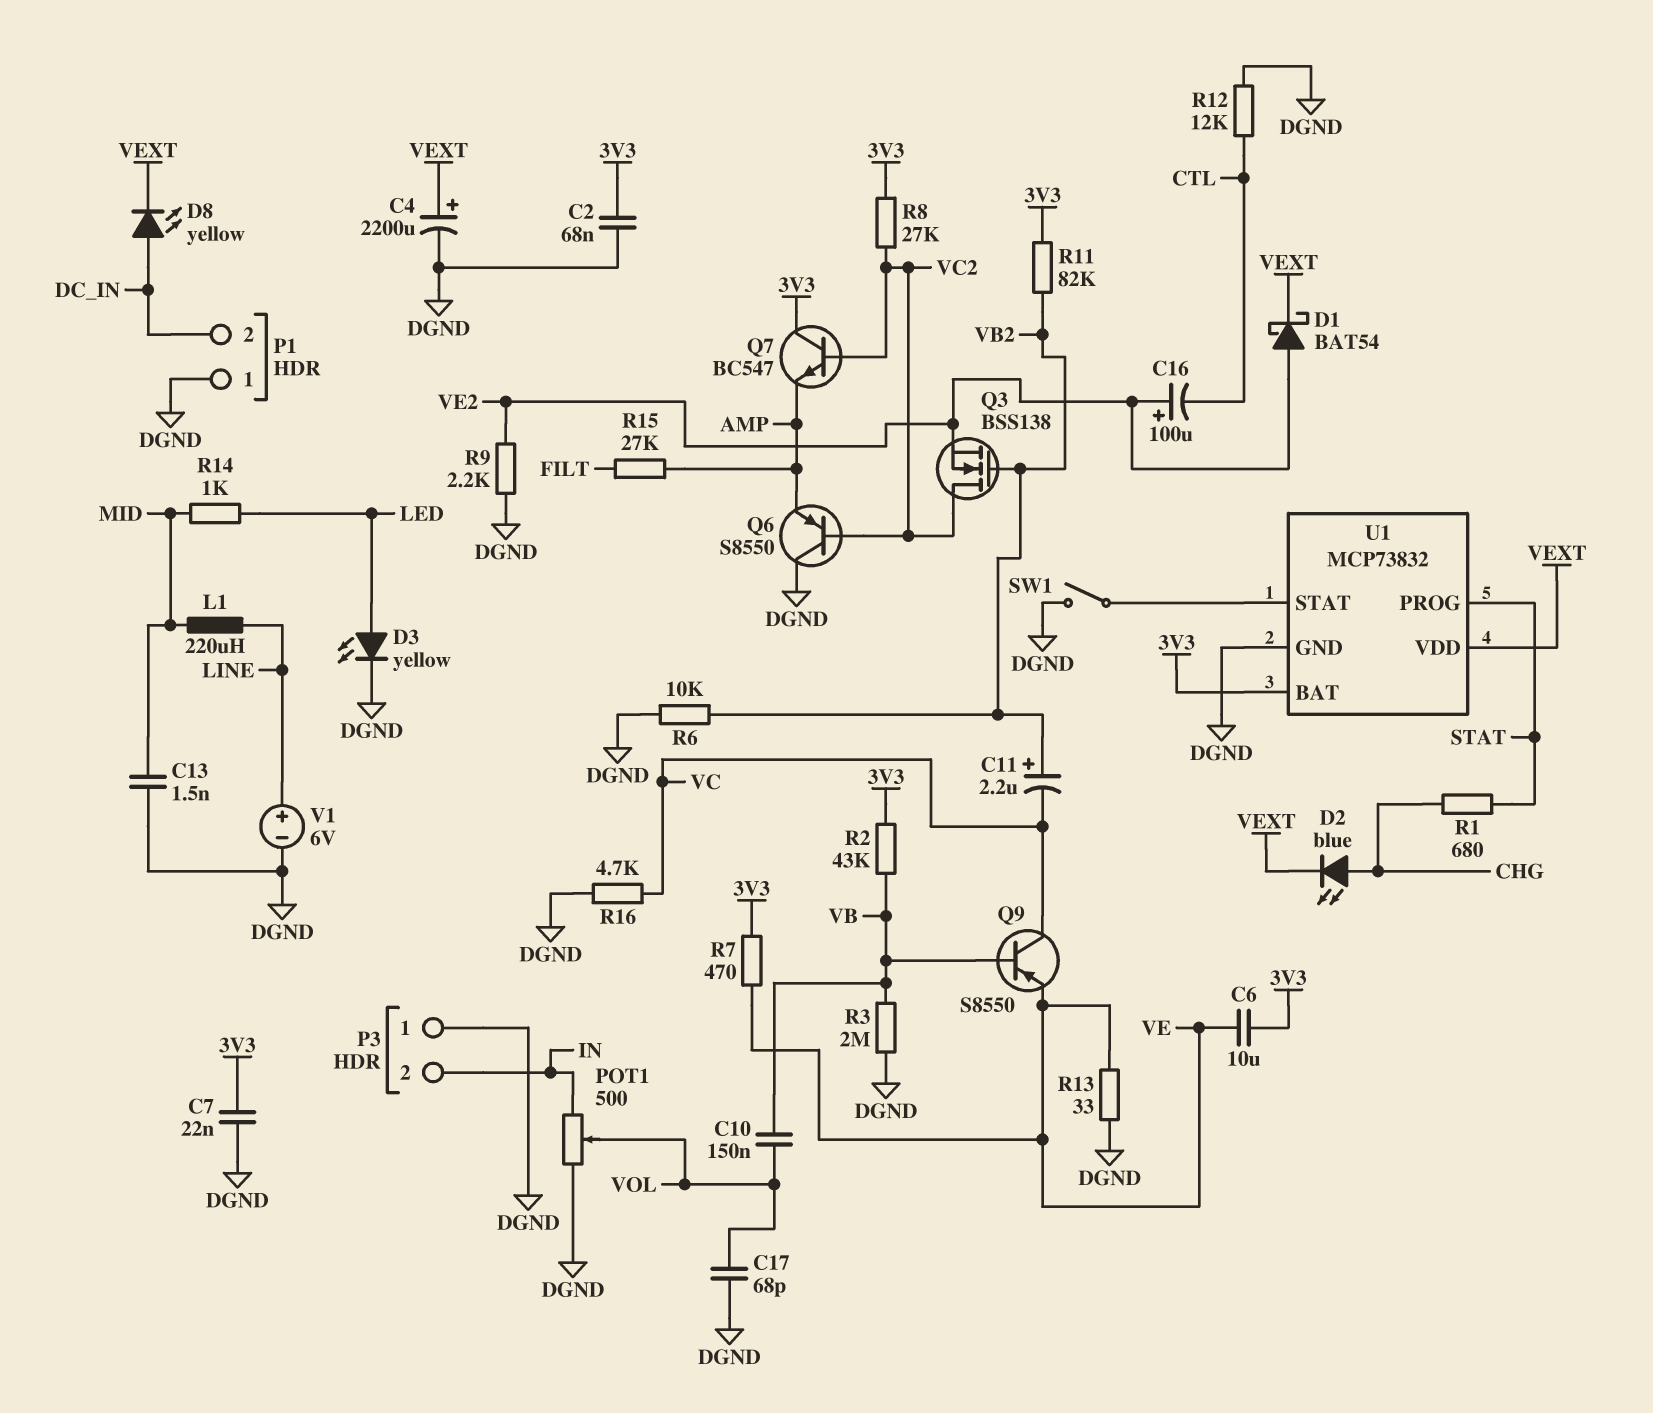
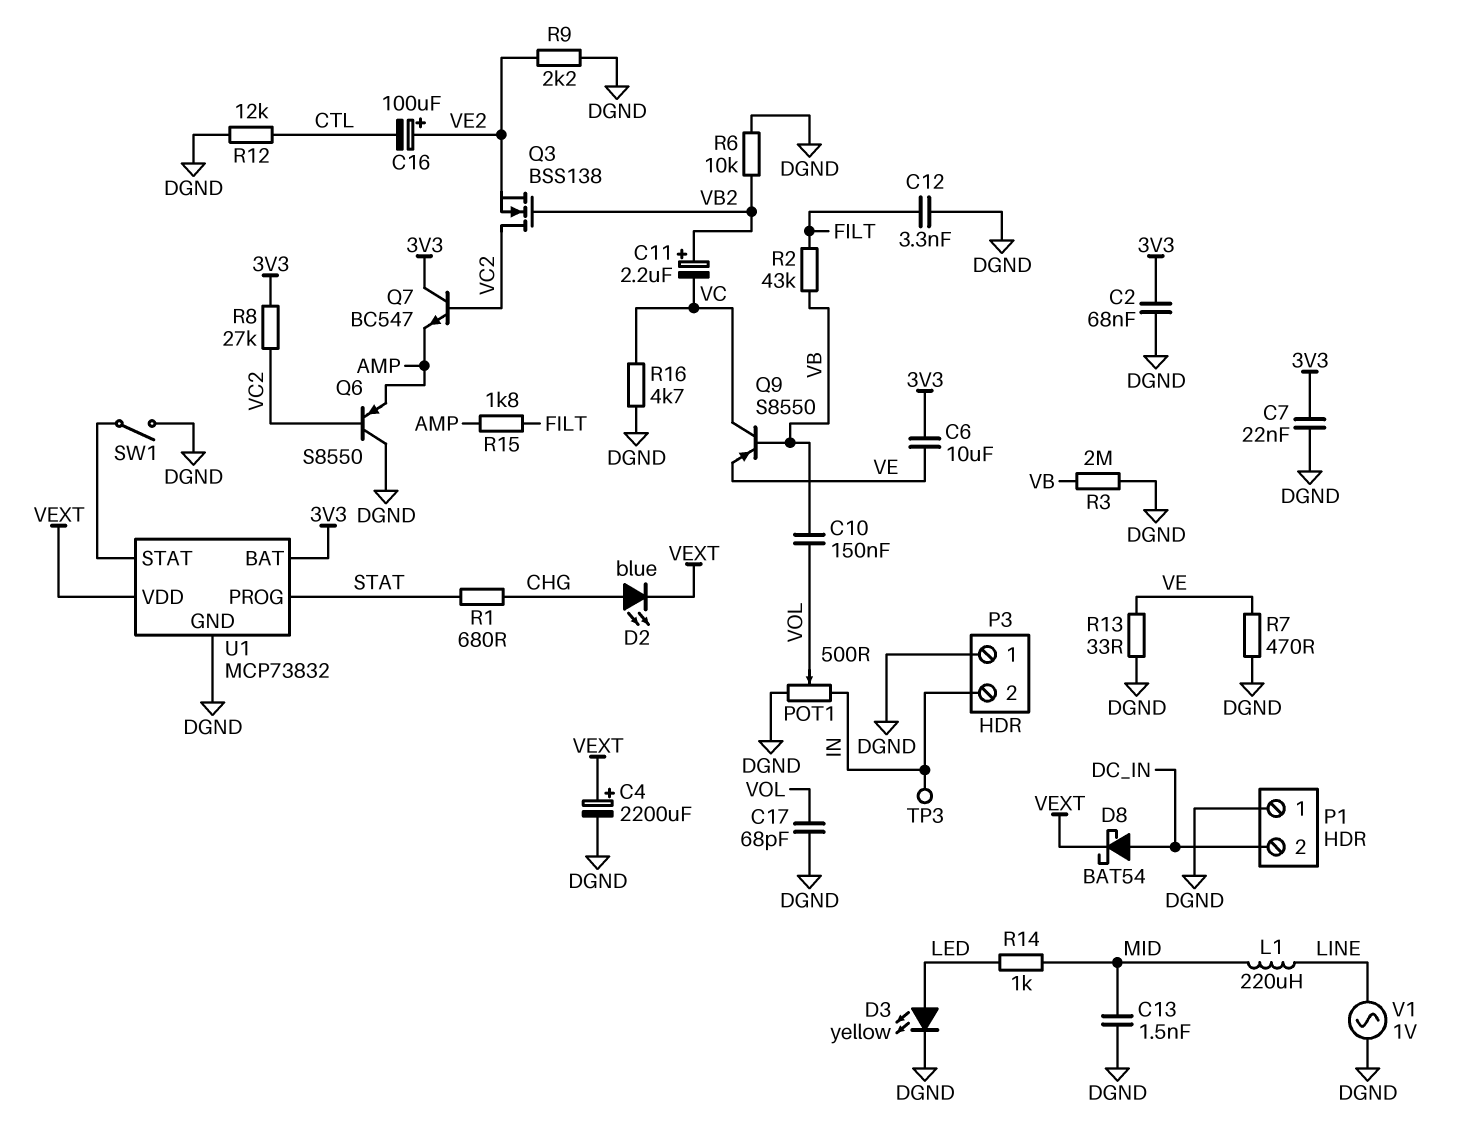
C12: none -> 3.3nF (DGND, FILT)
D1: schottky BAT54 (A VE2, K VEXT) -> none
D8: LED yellow (A DC_IN, K VEXT) -> schottky BAT54 (A DC_IN, K VEXT)
R2: 43k (3V3, VB) -> 43k (FILT, VB)
R7: 470 (3V3, VE) -> 470 (DGND, VE)
R11: 82k (3V3, VB2) -> none
R15: 27k (AMP, FILT) -> 1.8k (AMP, FILT)
TP3: none -> test point (IN)
V1: 6V (plus LINE, minus DGND) -> AC 1V (DGND, LINE)

